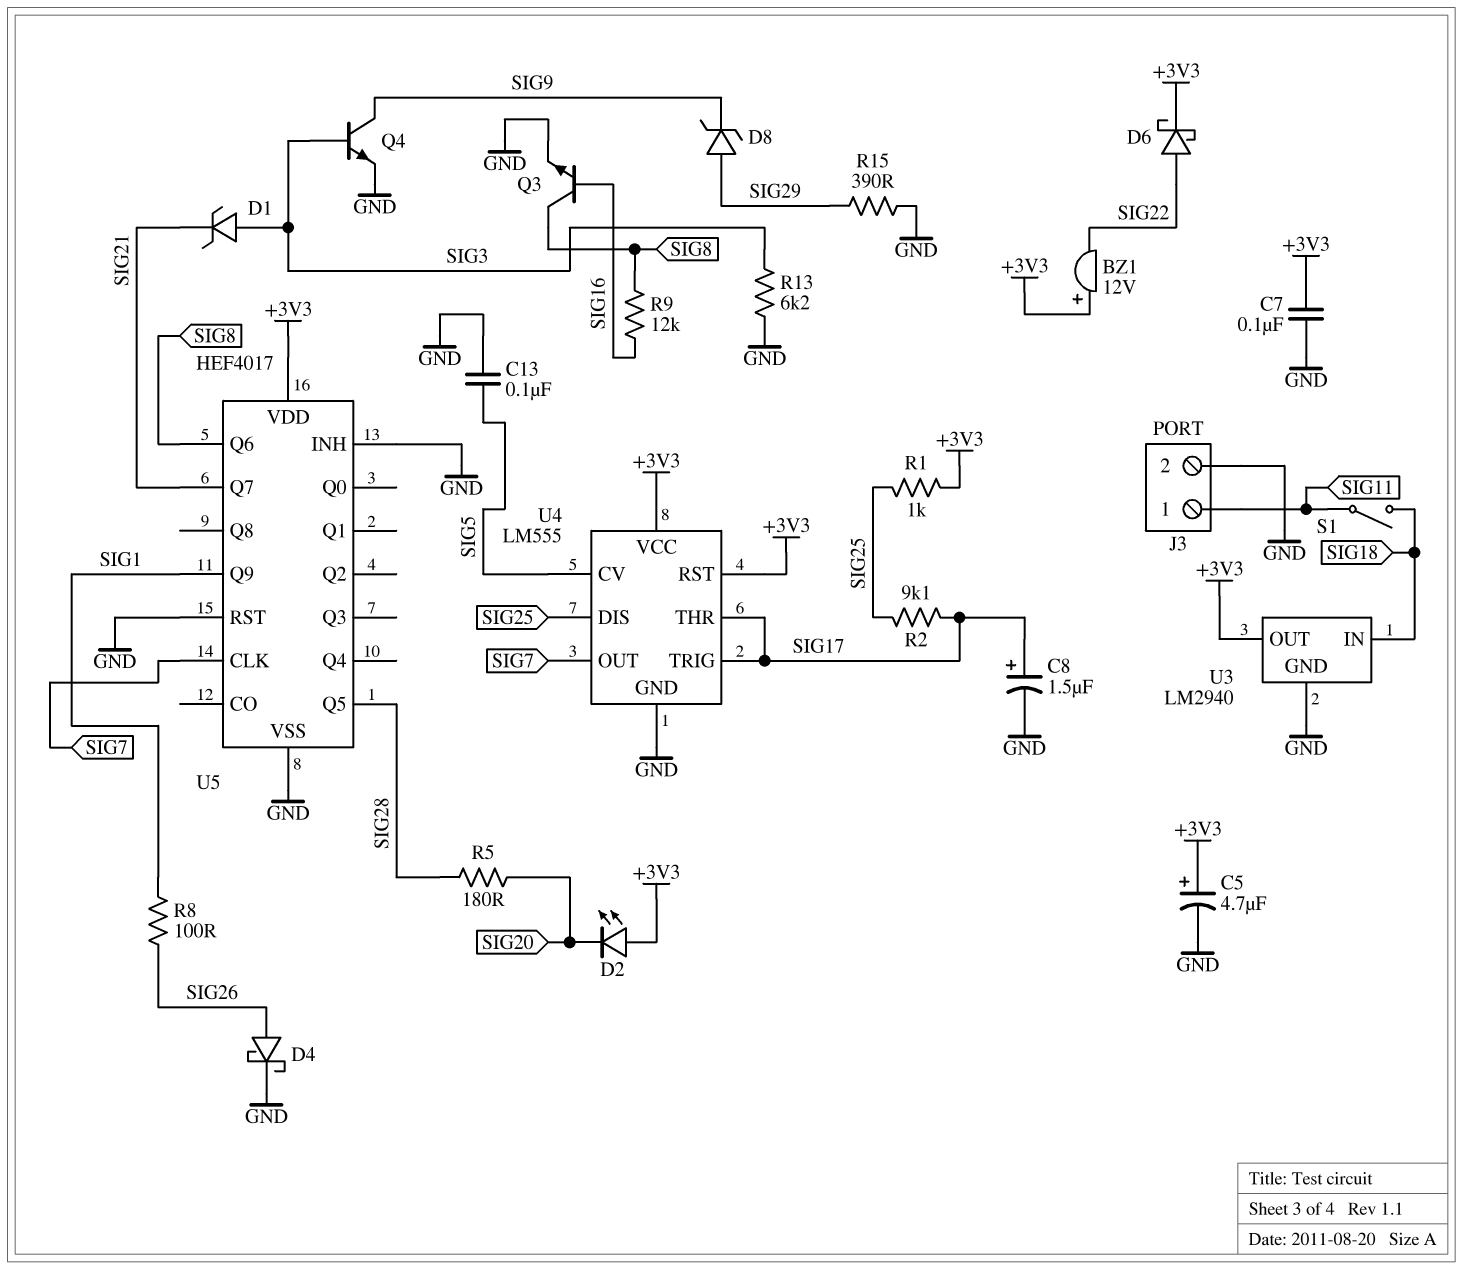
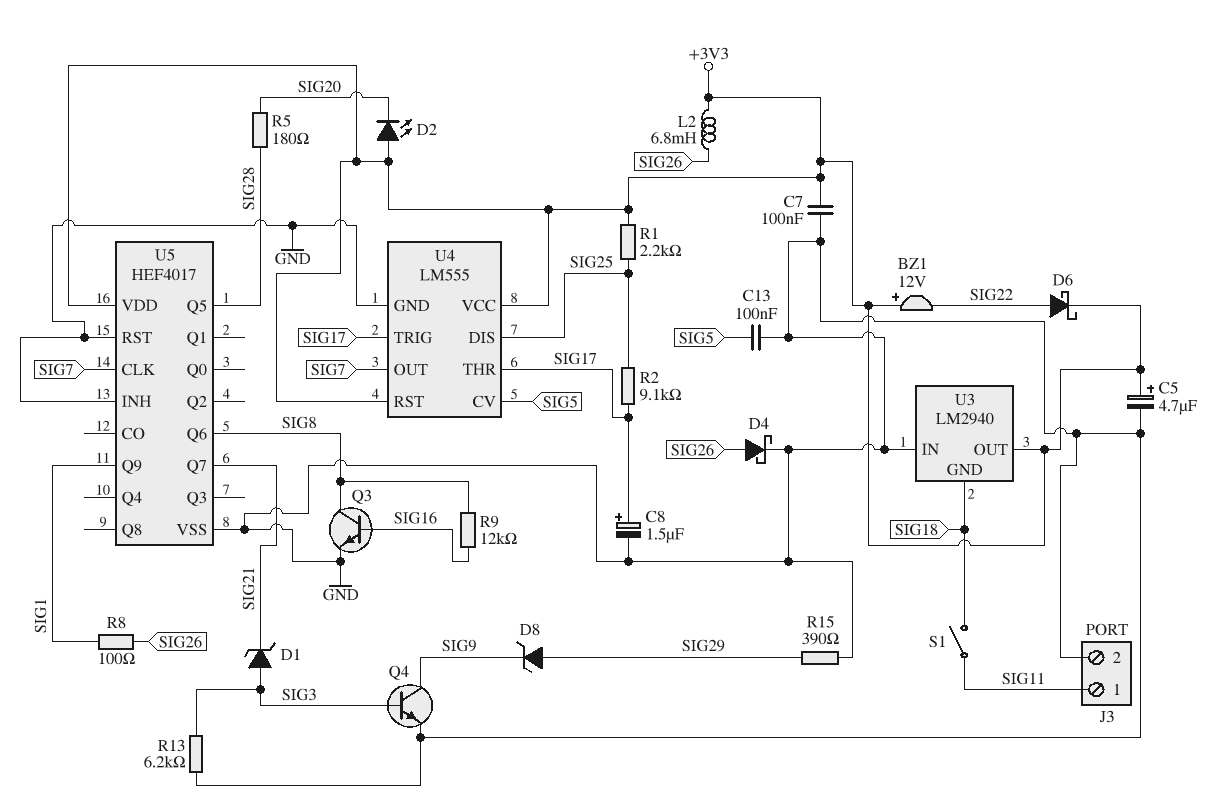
L2: none -> 6.8mH (+3V3, SIG26)
R1: 1k (+3V3, SIG25) -> 2.2k (+3V3, SIG25)
U3 pin GND: GND -> SIG18
U3 pin IN: SIG18 -> GND

